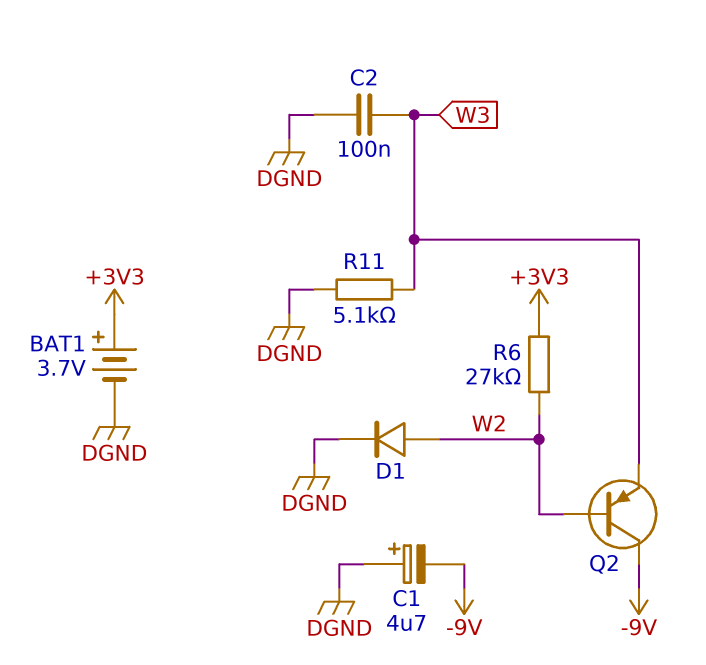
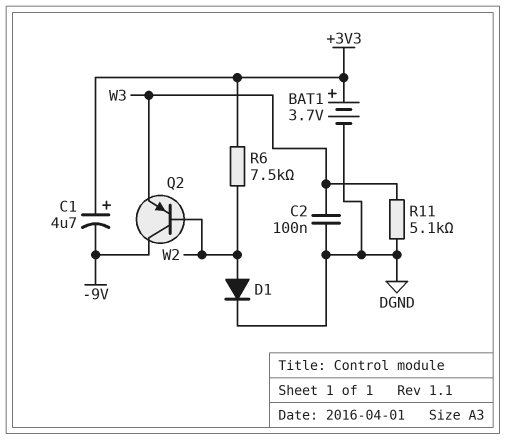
C1: 4.7uF (plus DGND, minus -9V) -> 4.7uF (plus +3V3, minus -9V)
R6: 27k (+3V3, W2) -> 7.5k (+3V3, W2)

